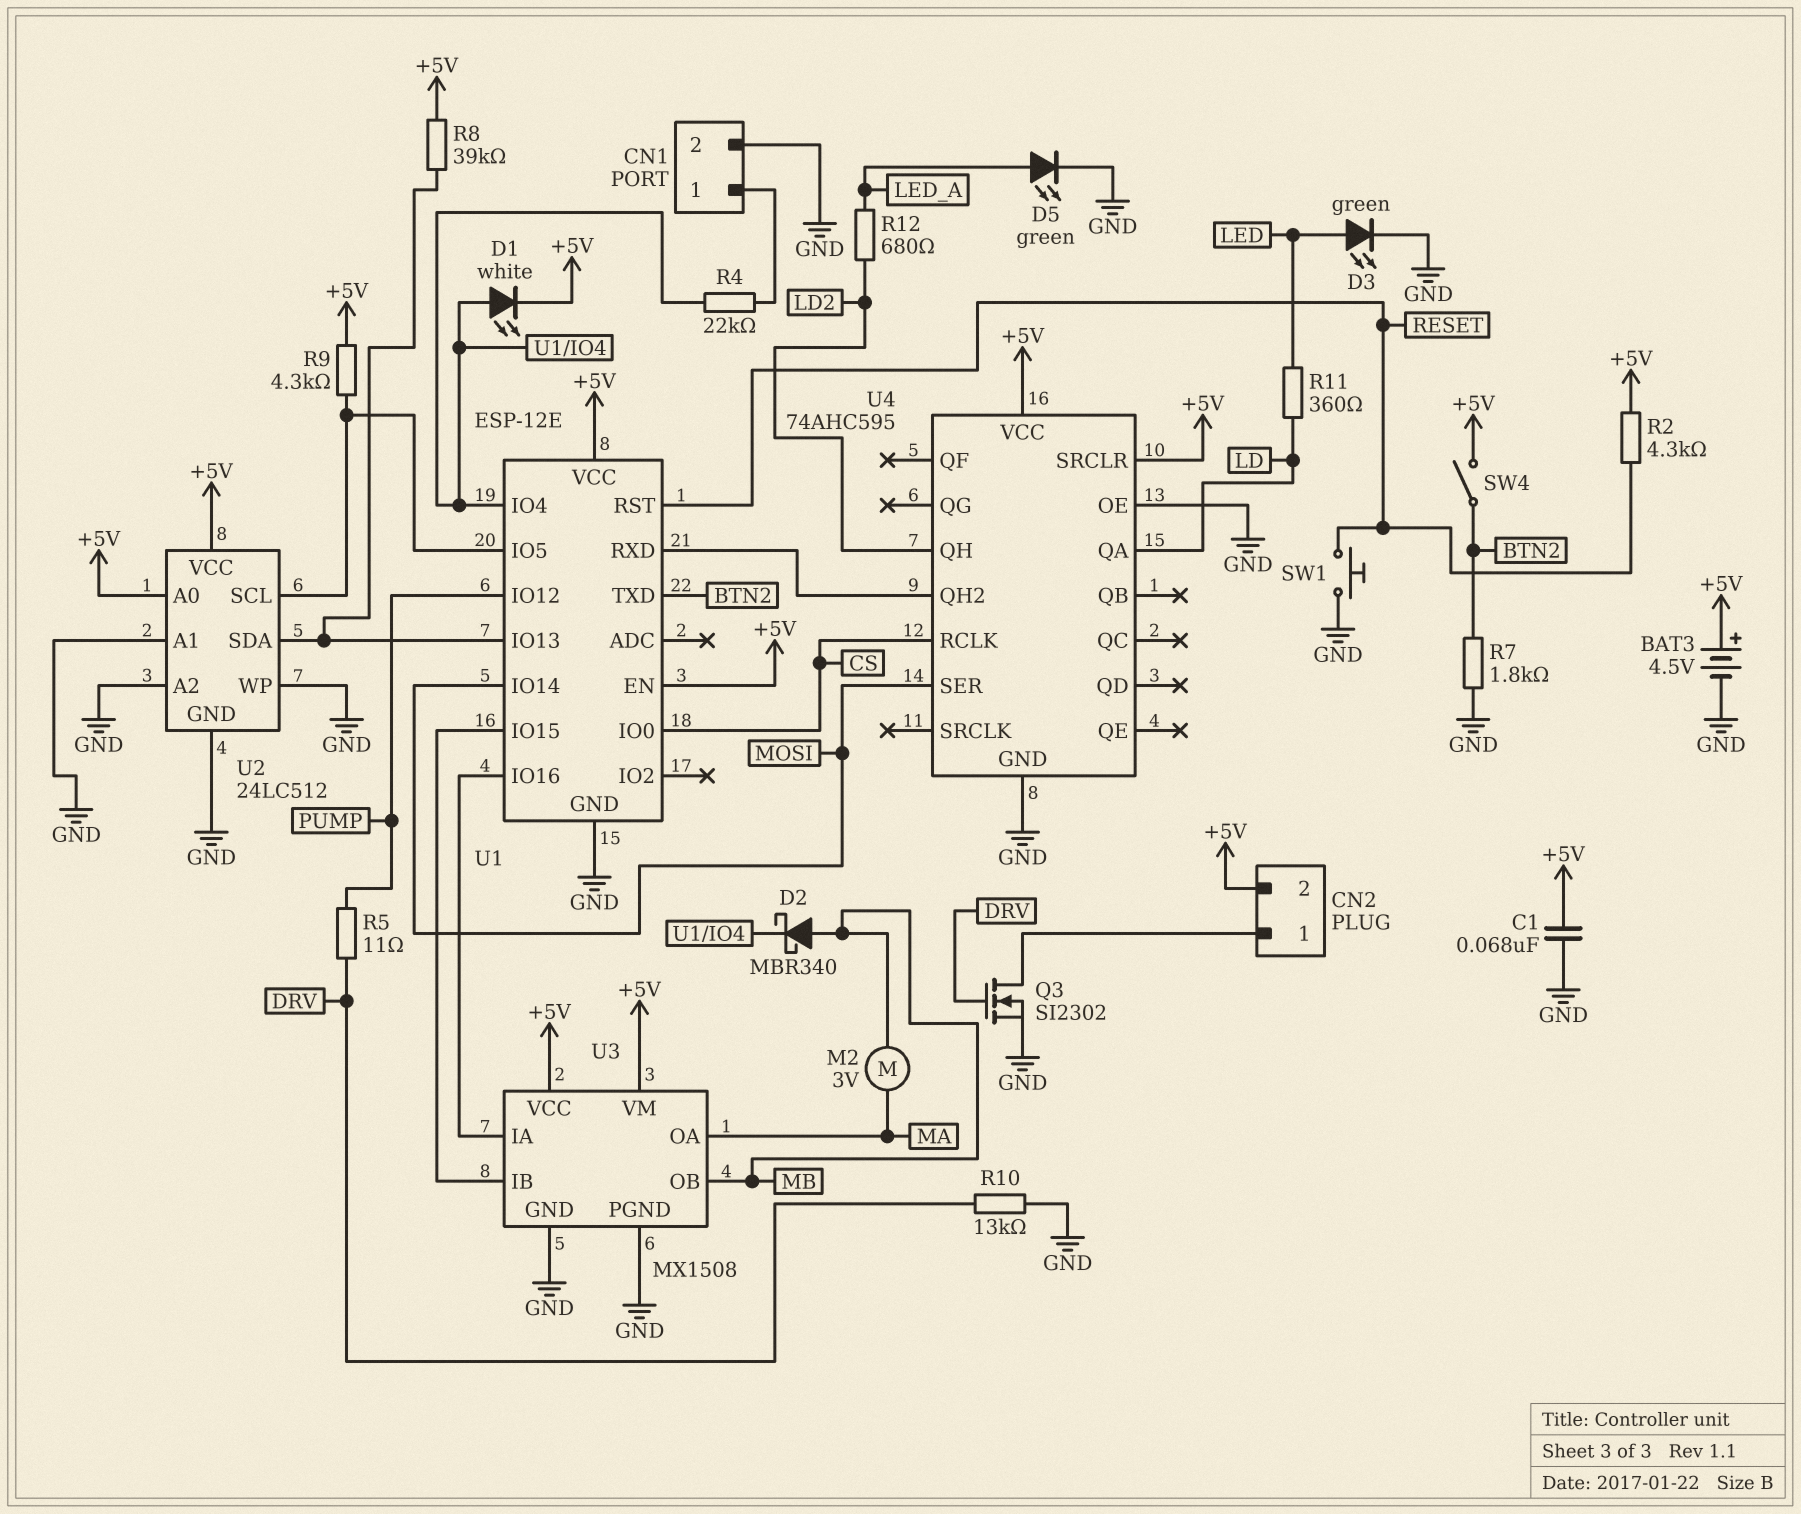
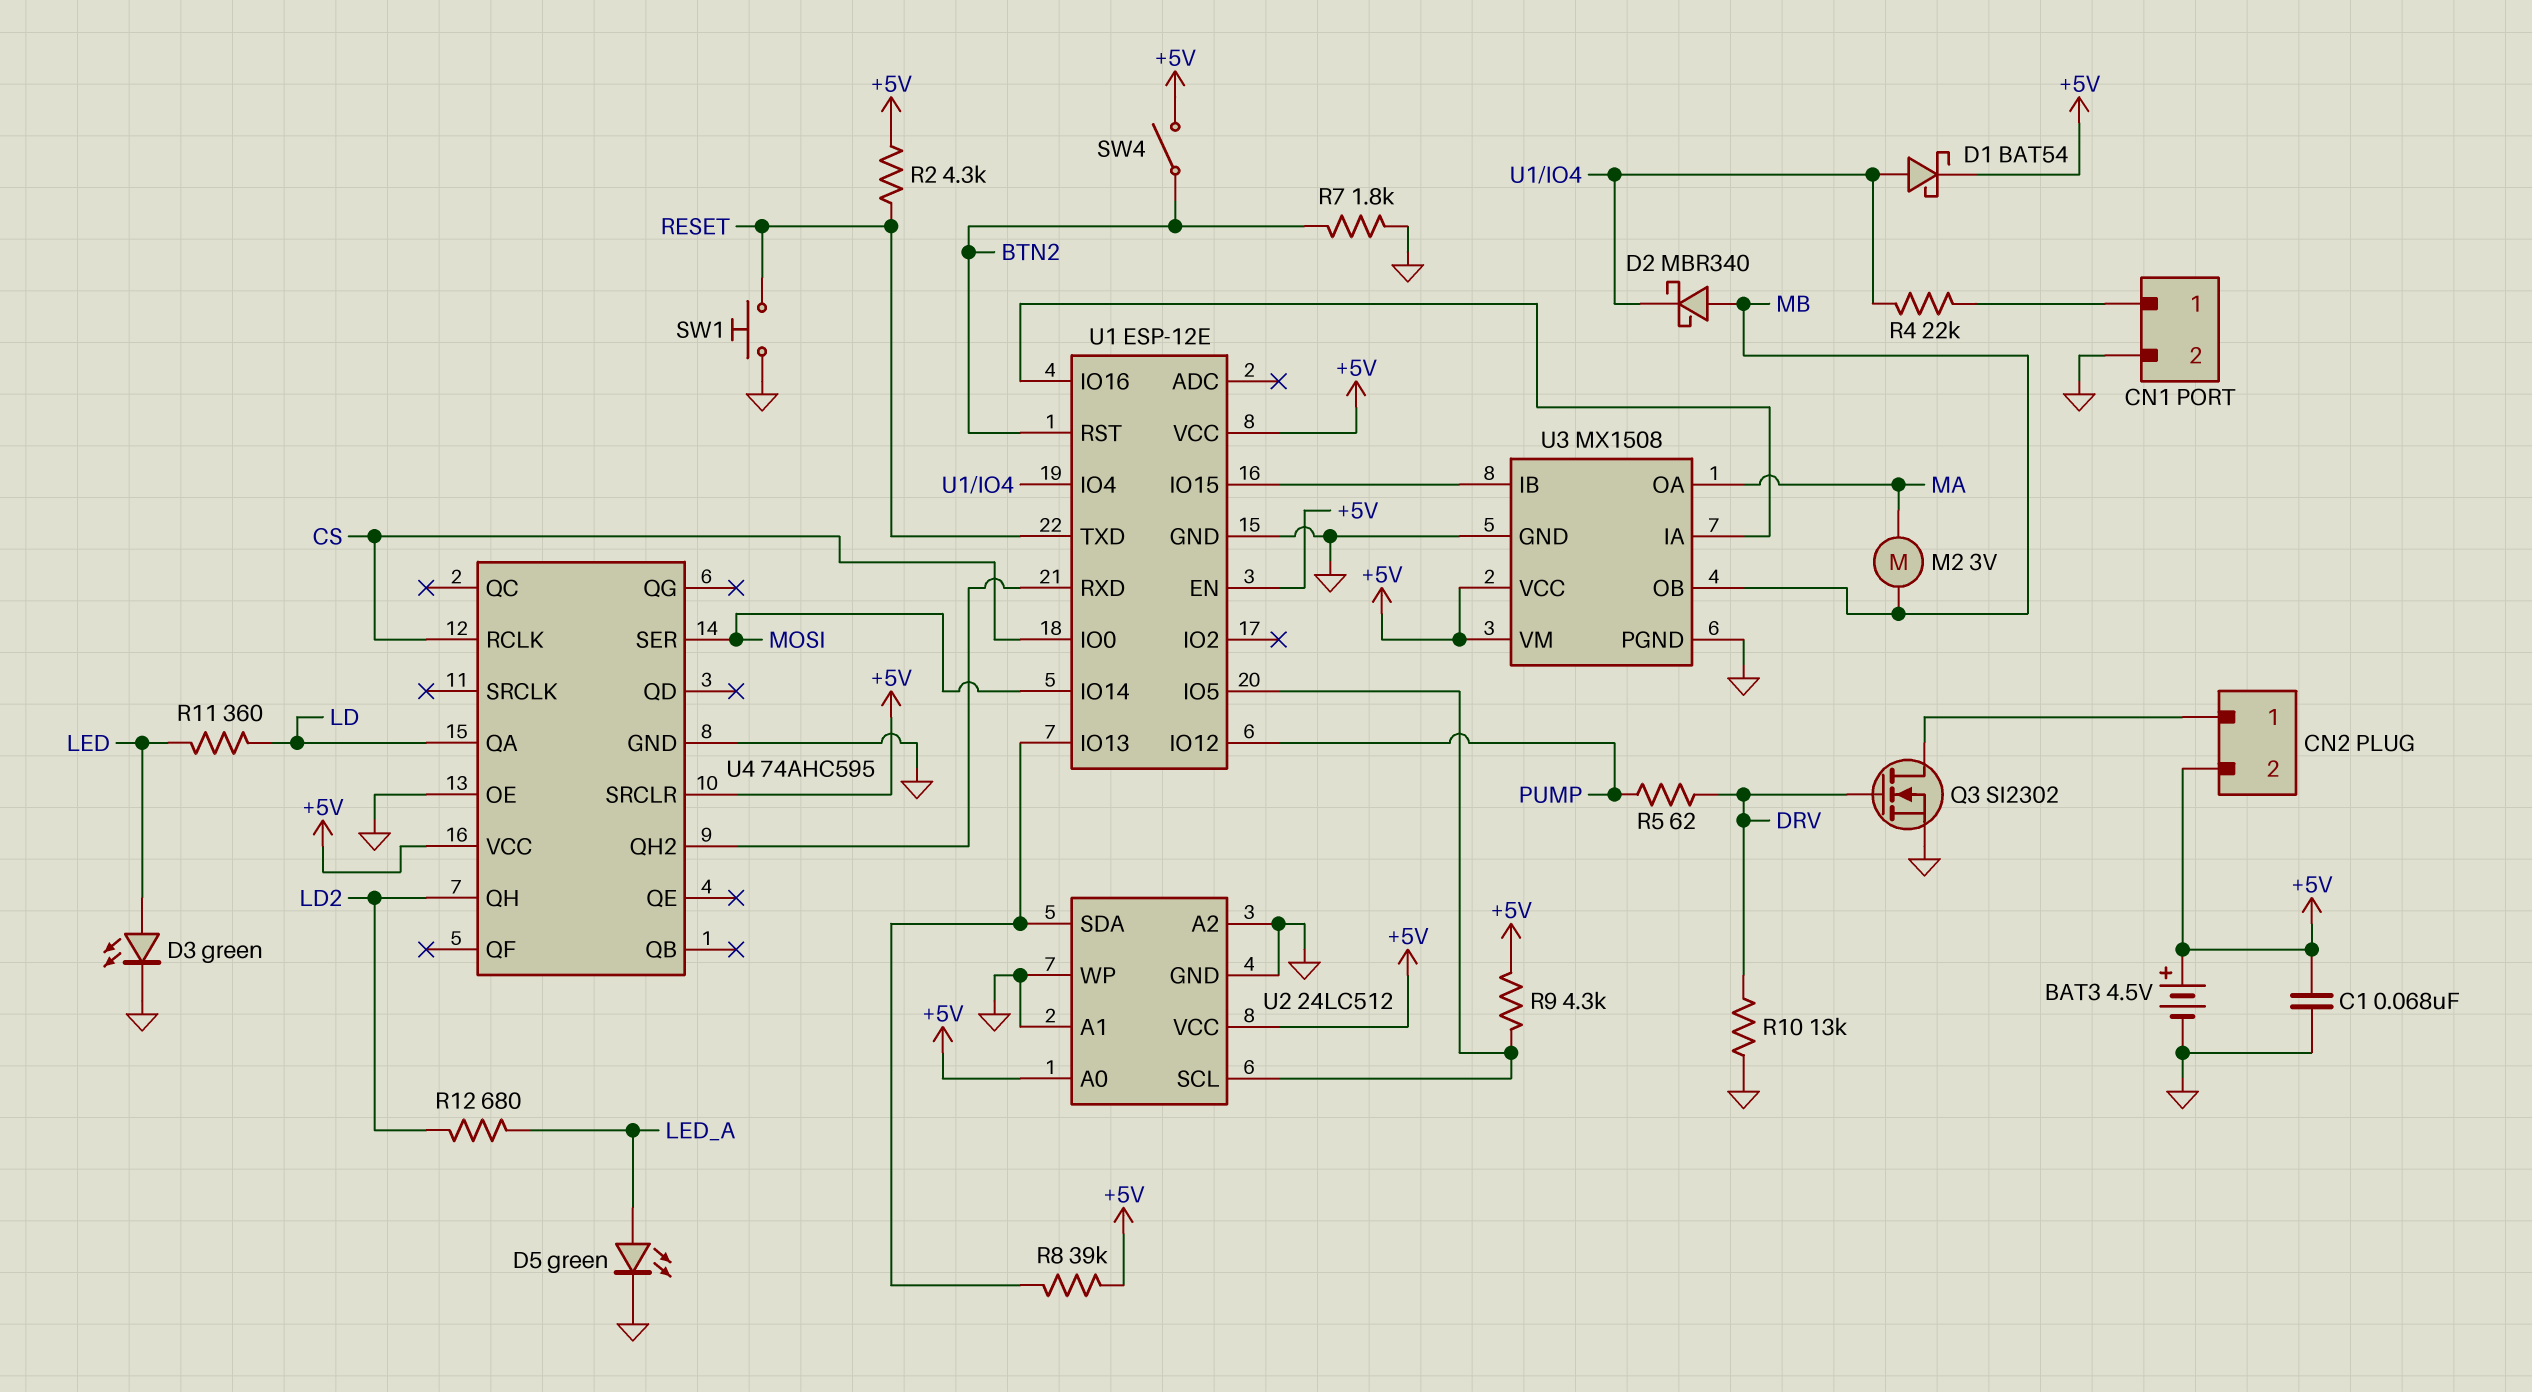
D1: LED white (A U1/IO4, K +5V) -> schottky BAT54 (A U1/IO4, K +5V)
R5: 11 (DRV, PUMP) -> 62 (DRV, PUMP)
U1 pin RST: RESET -> BTN2
U1 pin TXD: BTN2 -> RESET

